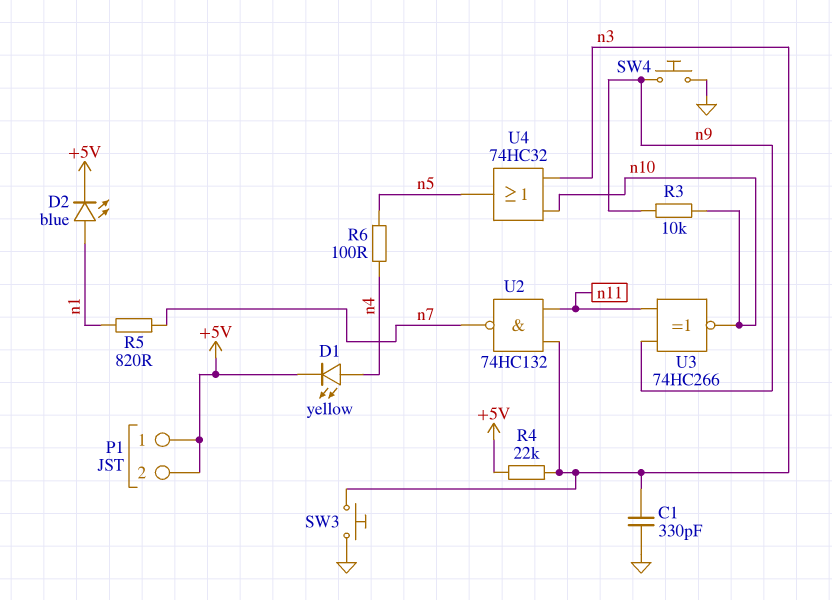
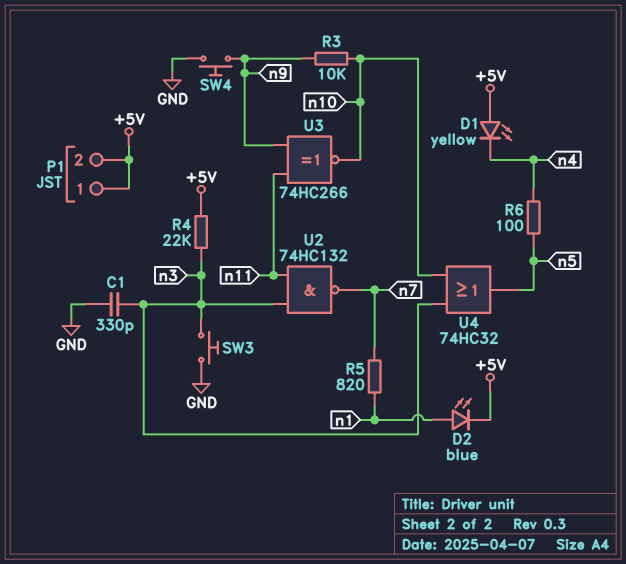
D1: LED yellow (A n4, K +5V) -> LED yellow (A +5V, K n4)

